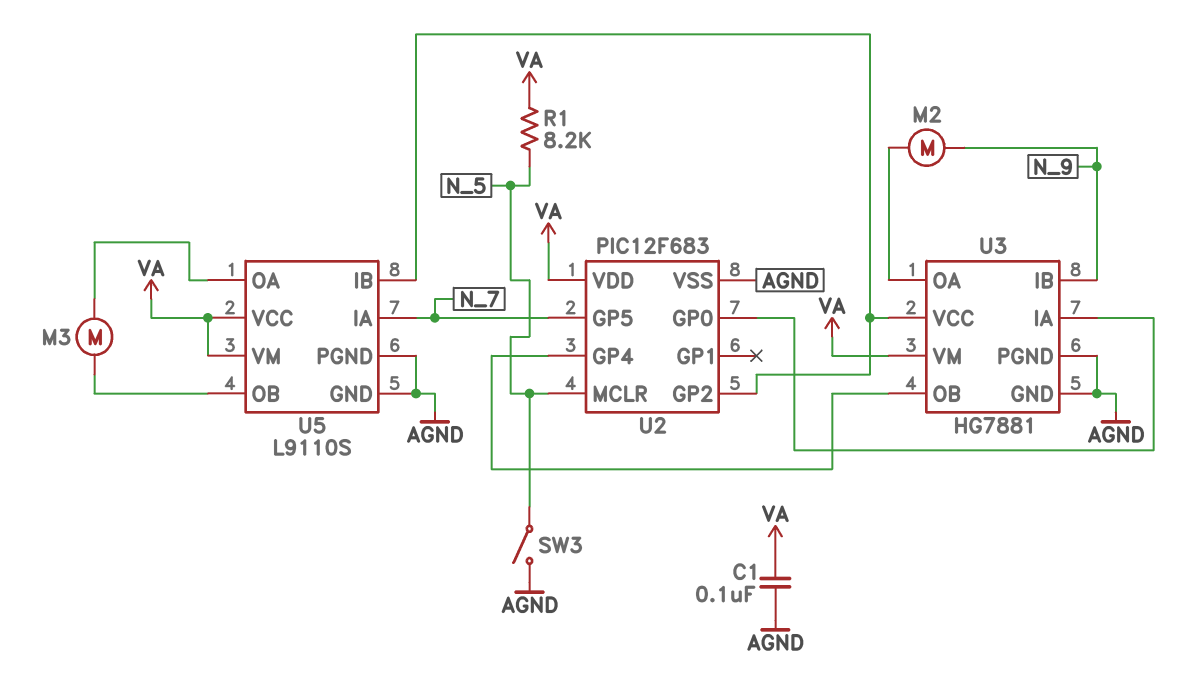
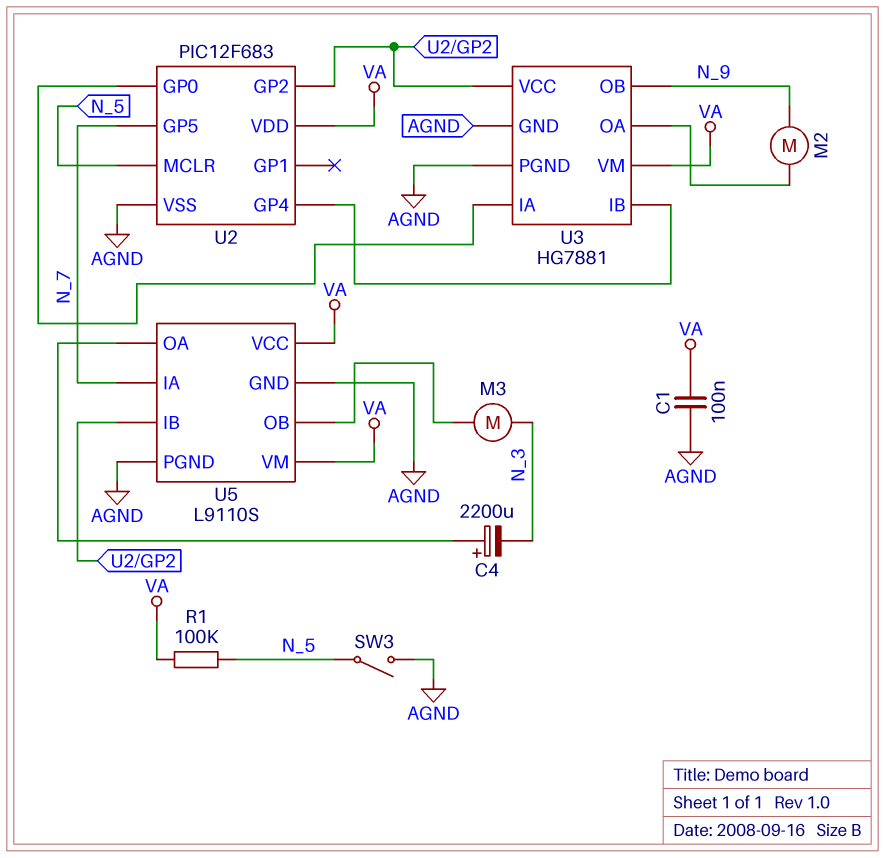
C4: none -> 2200uF (plus U5/OA, minus N_3)
M3: motor (U5/OA, U5/OB) -> motor (N_3, U5/OB)
R1: 8.2k (N_5, VA) -> 100k (N_5, VA)
U3 pin IB: N_9 -> U2/GP4
U3 pin OB: U2/GP4 -> N_9

